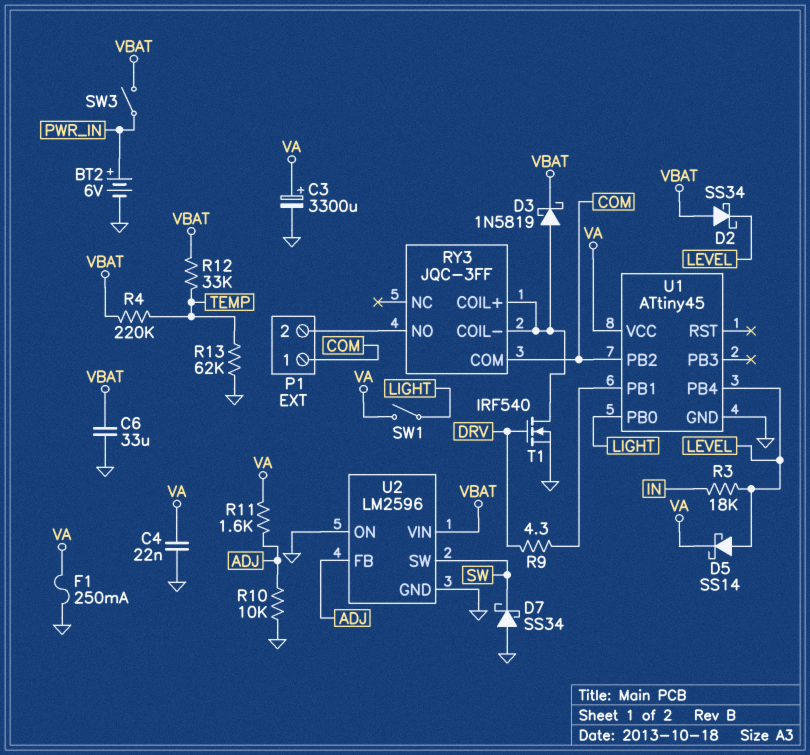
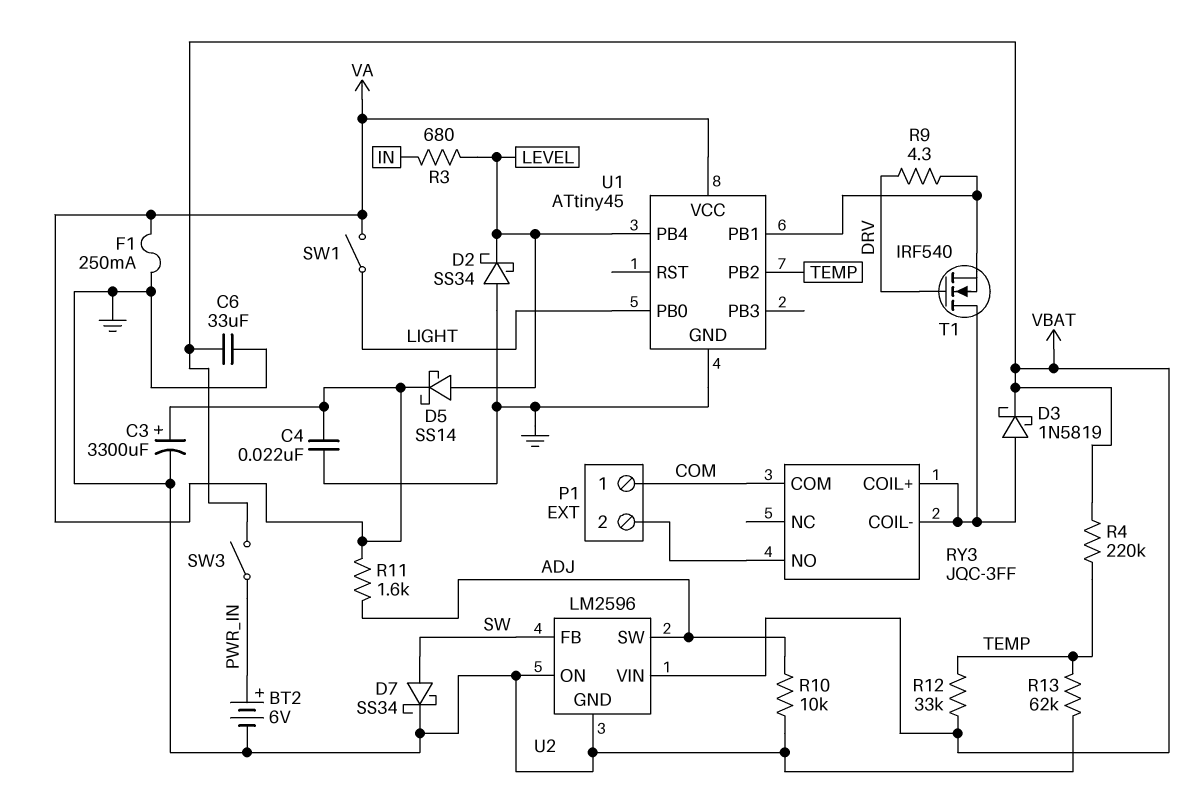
D2: schottky SS34 (A VBAT, K LEVEL) -> schottky SS34 (A GND, K LEVEL)
D7: schottky SS34 (A GND, K SW) -> schottky SS34 (A SW, K GND)
R3: 18k (IN, LEVEL) -> 680 (IN, LEVEL)
T1: NMOS IRF540 (G DRV, D RY3/COIL+, S GND) -> NMOS IRF540 (G DRV, D RY3/COIL+, S U1/PB1)
U1 pin PB2: COM -> TEMP
U2 pin FB: ADJ -> SW
U2 pin SW: SW -> ADJ

